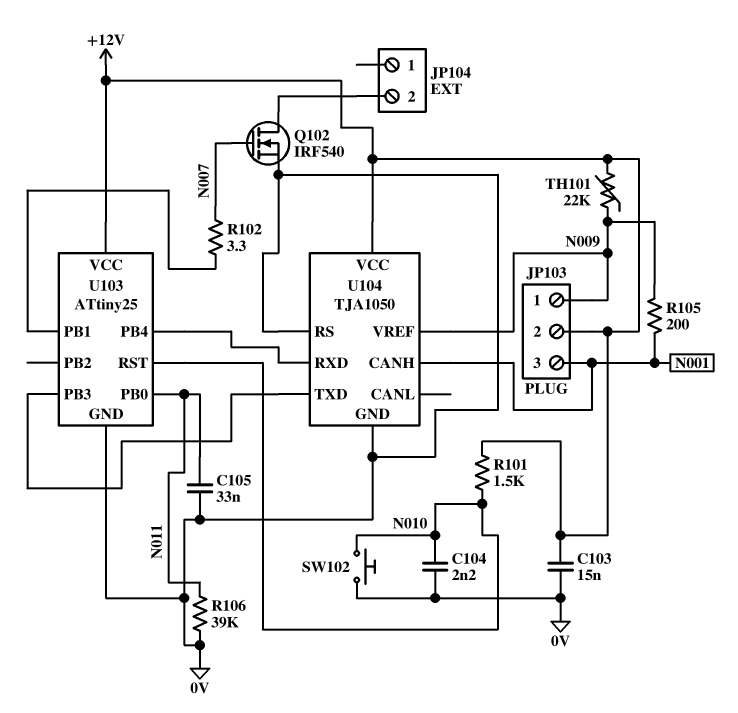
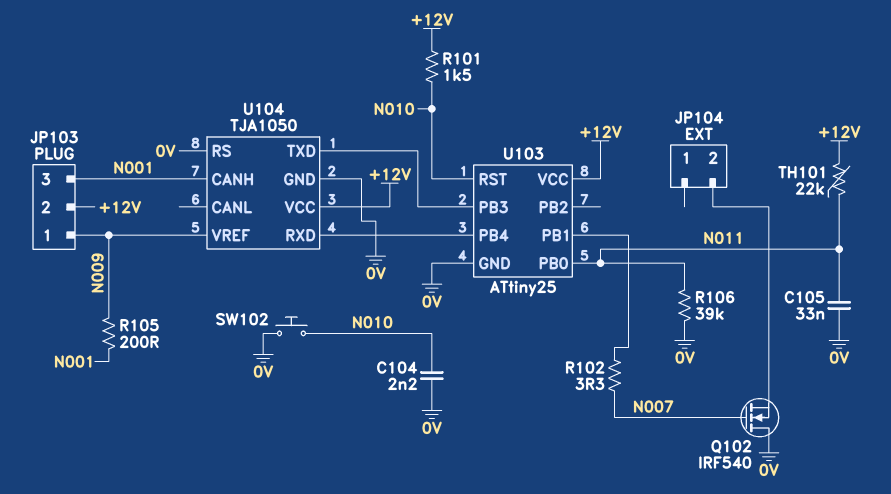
C103: 15nF (+12V, 0V) -> none
Q102: NMOS IRF540 (G N007, D JP104/2, S 0V) -> NMOS IRF540 (G N007, D 0V, S JP104/2)
TH101: 22k (+12V, N009) -> 22k (+12V, N011)

